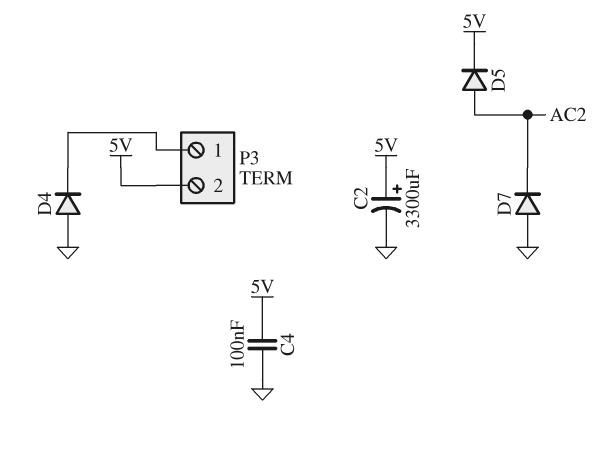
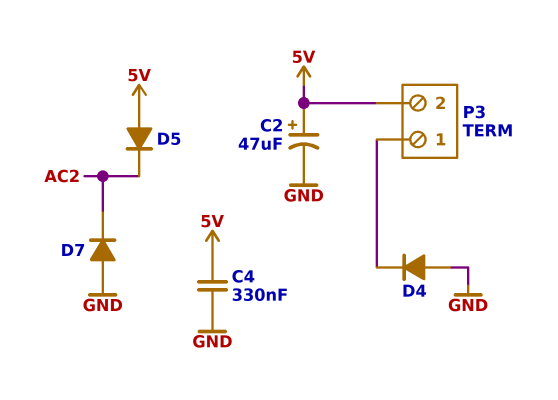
C2: 3300uF (plus 5V, minus GND) -> 47uF (plus 5V, minus GND)
C4: 100nF (5V, GND) -> 330nF (5V, GND)
D5: diode (A AC2, K 5V) -> diode (A 5V, K AC2)

